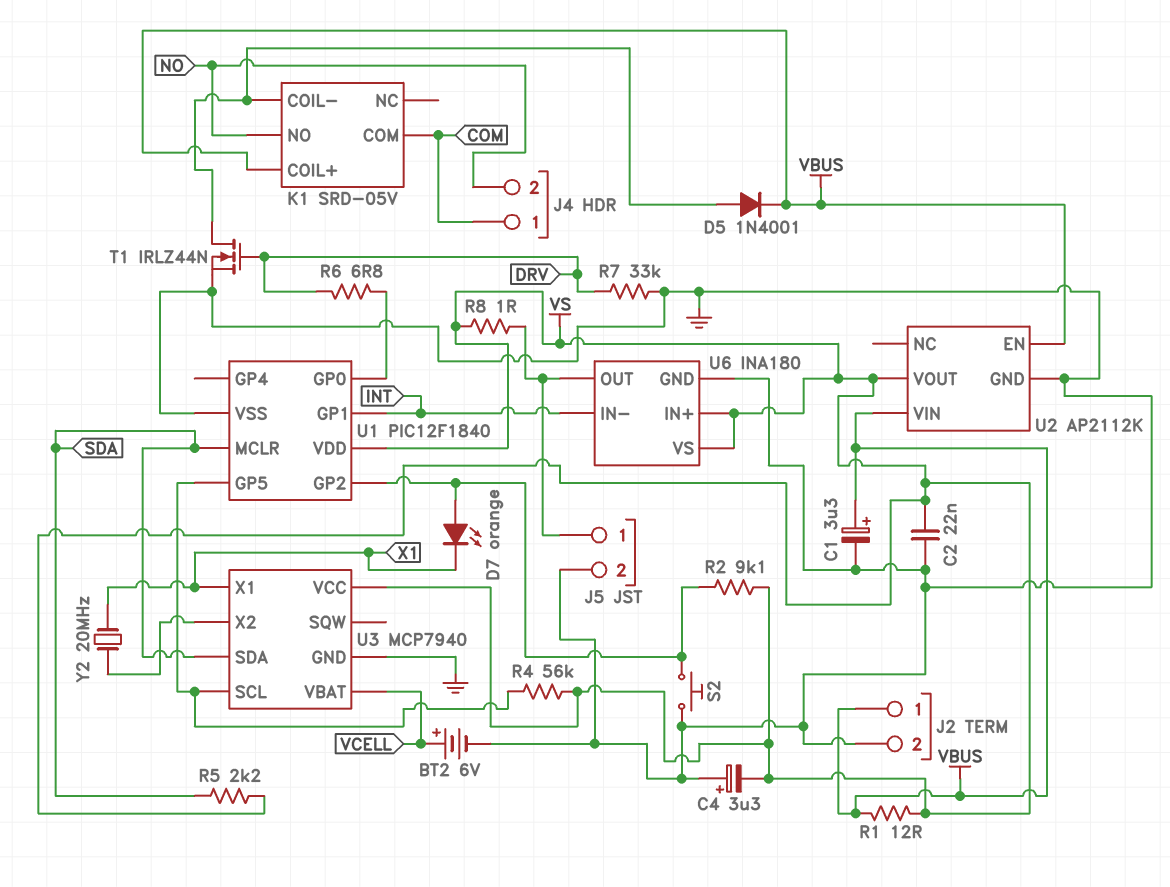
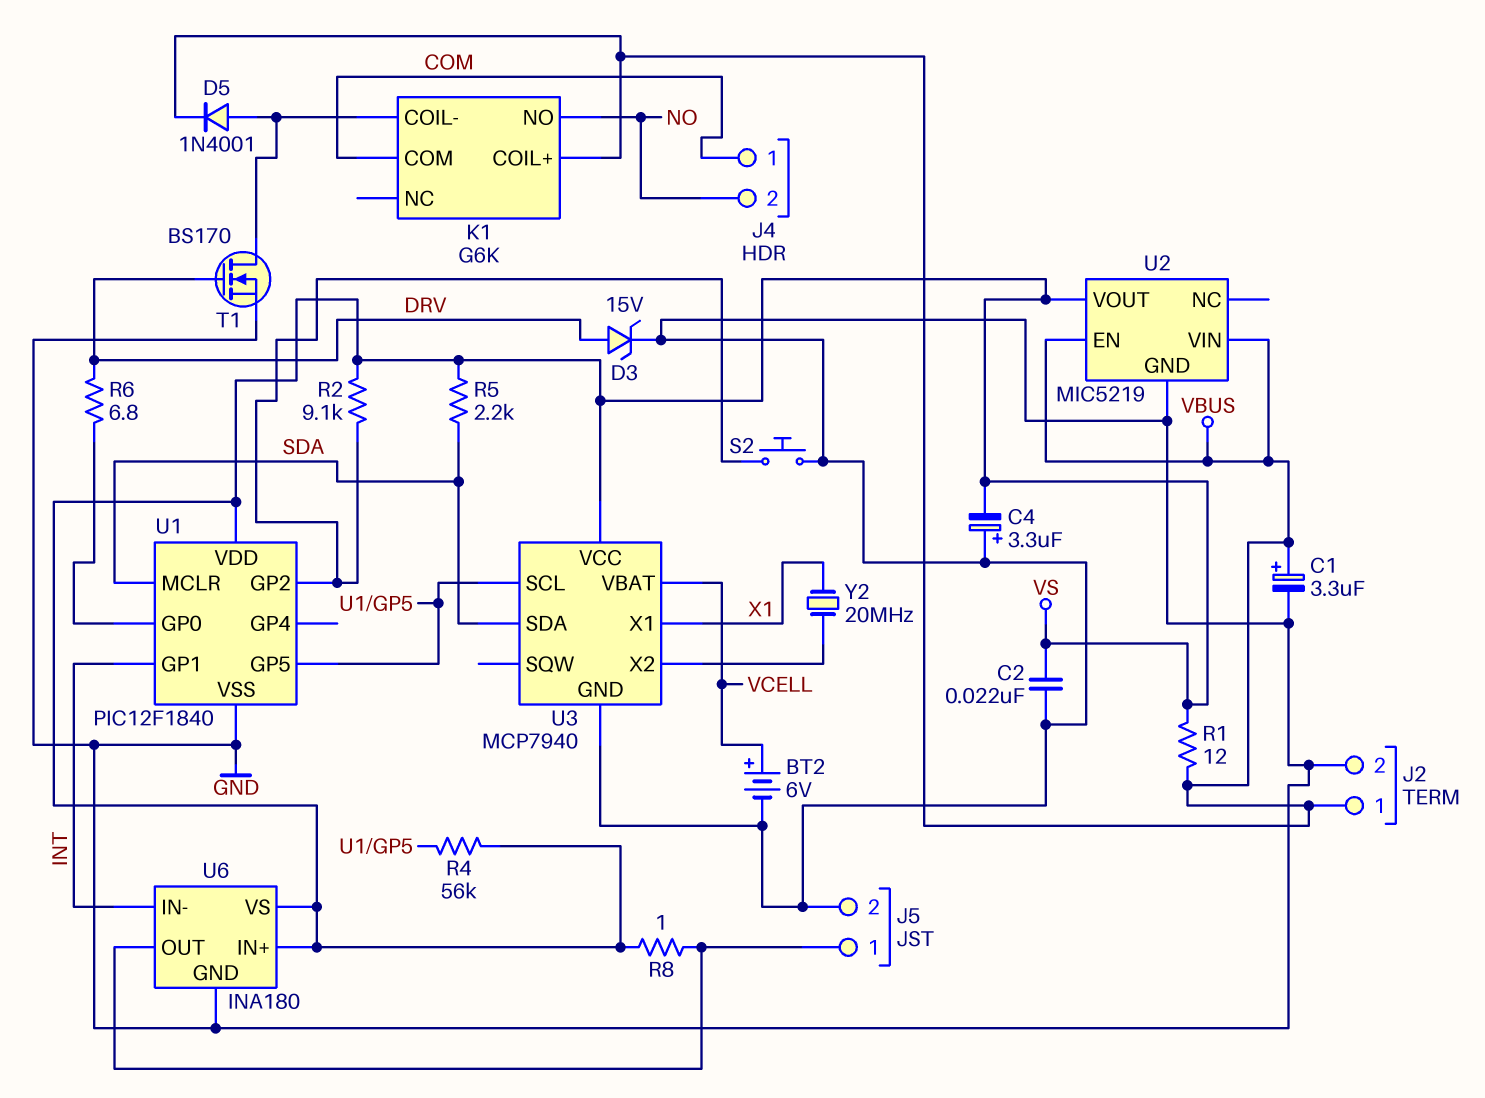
D3: none -> zener 15V (A DRV, K GND)
D7: LED orange (A U1/GP2, K X1) -> none
K1: SRD-05V -> G6K
R7: 33k (DRV, GND) -> none
T1: NMOS IRLZ44N (G DRV, D K1/COIL-, S GND) -> NMOS BS170 (G DRV, D K1/COIL-, S GND)
U2: AP2112K -> MIC5219

